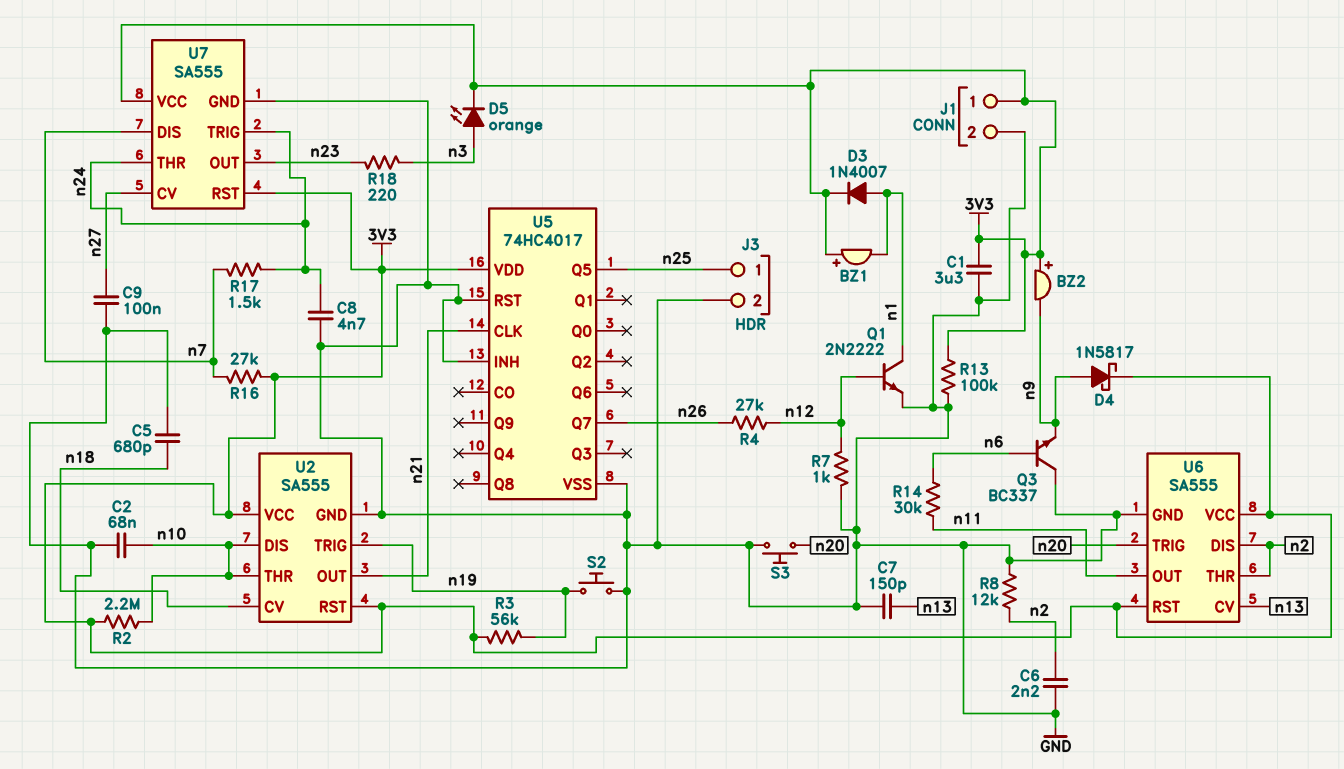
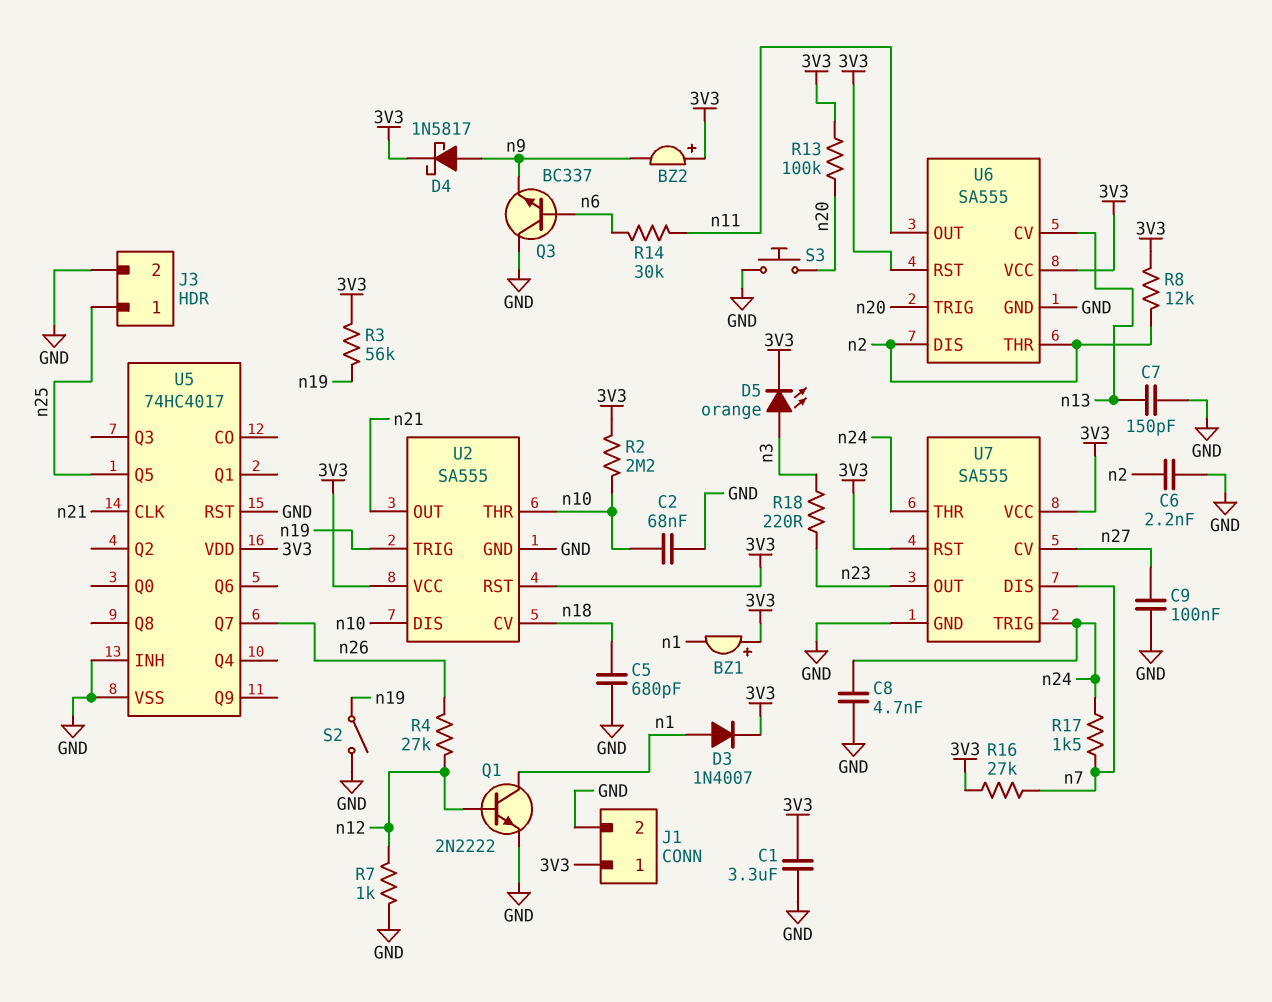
R8: 12k (GND, n2) -> 12k (3V3, n2)
R13: 100k (3V3, GND) -> 100k (3V3, n20)
S2: button (GND, n19) -> switch (GND, n19)

